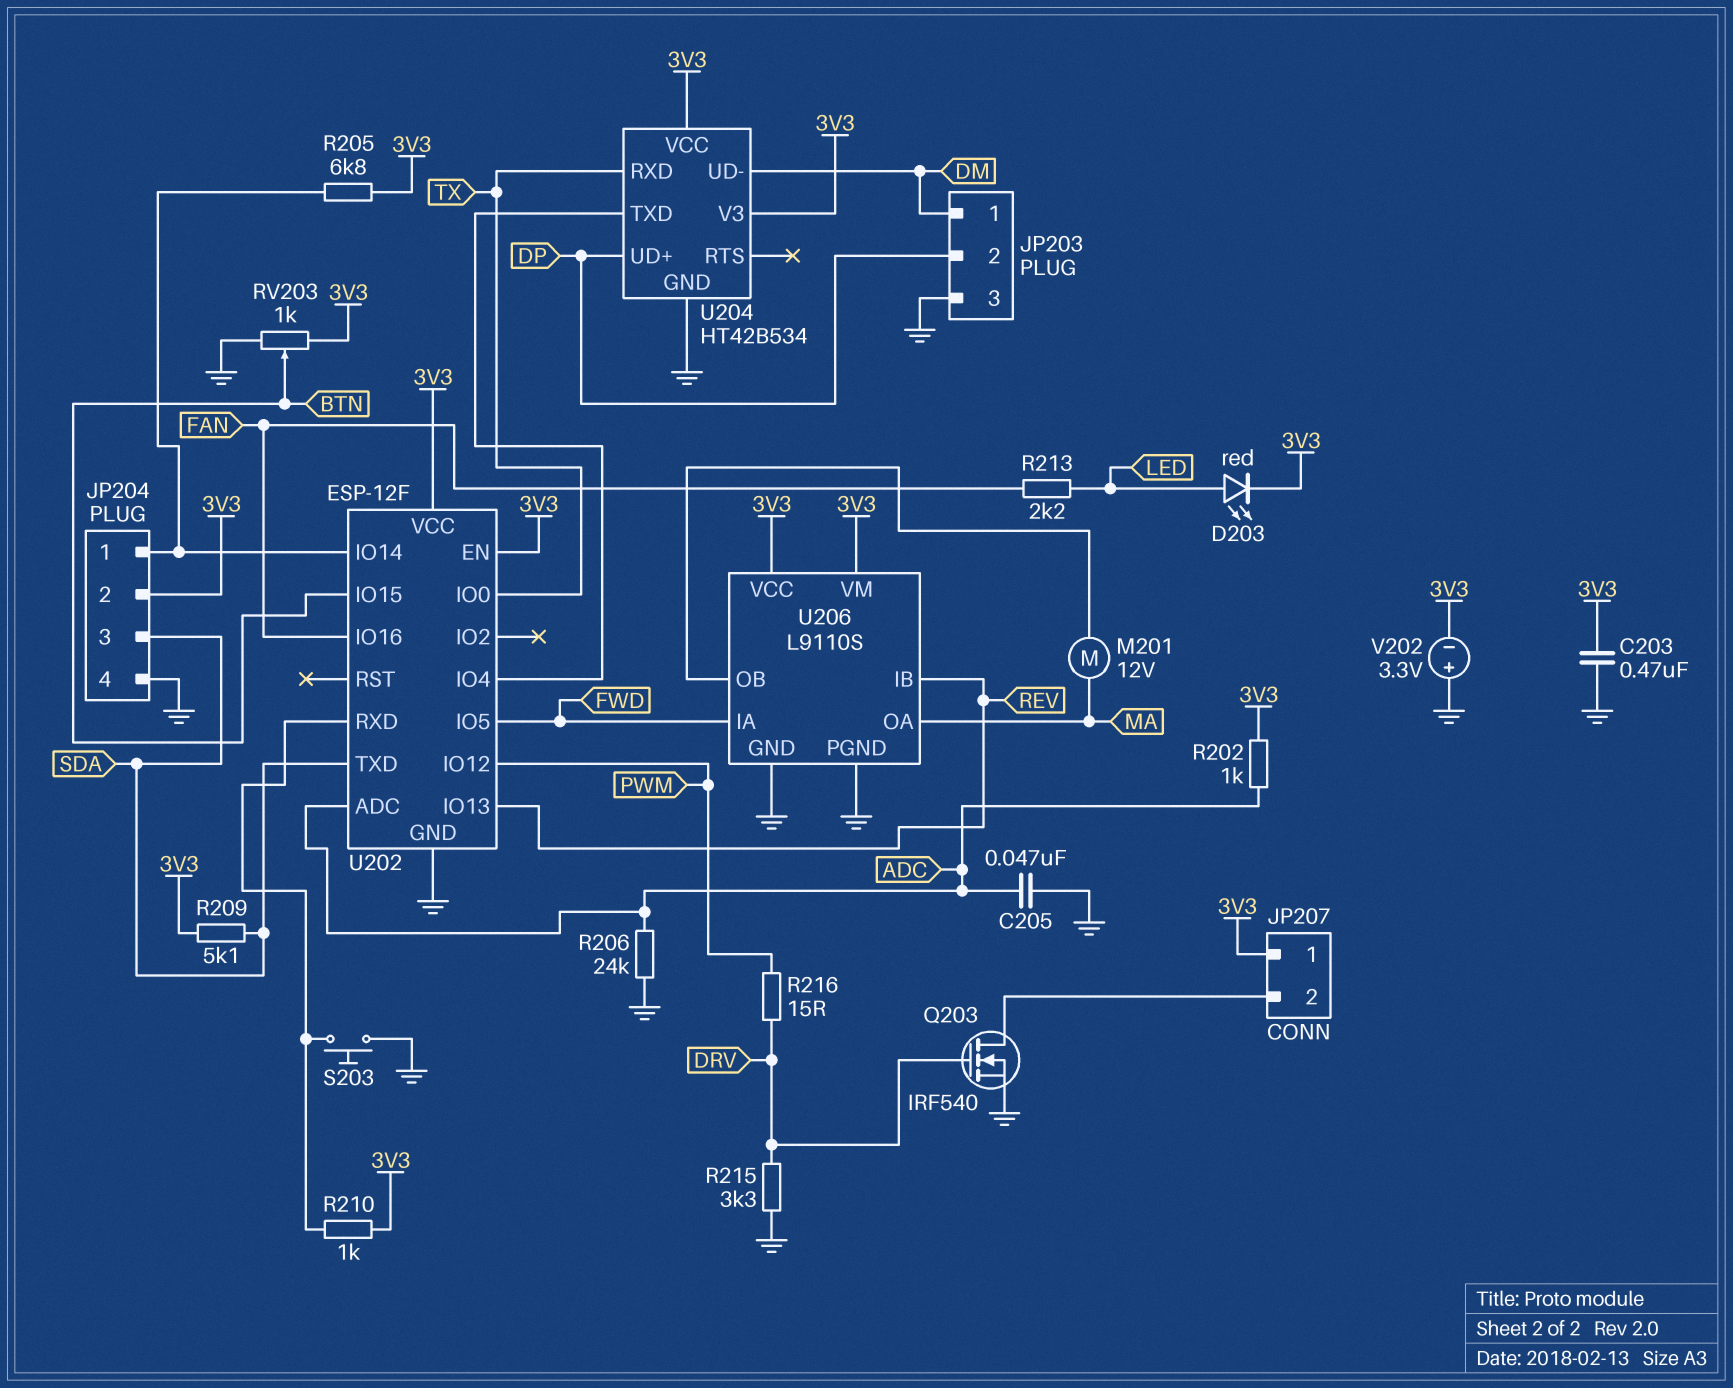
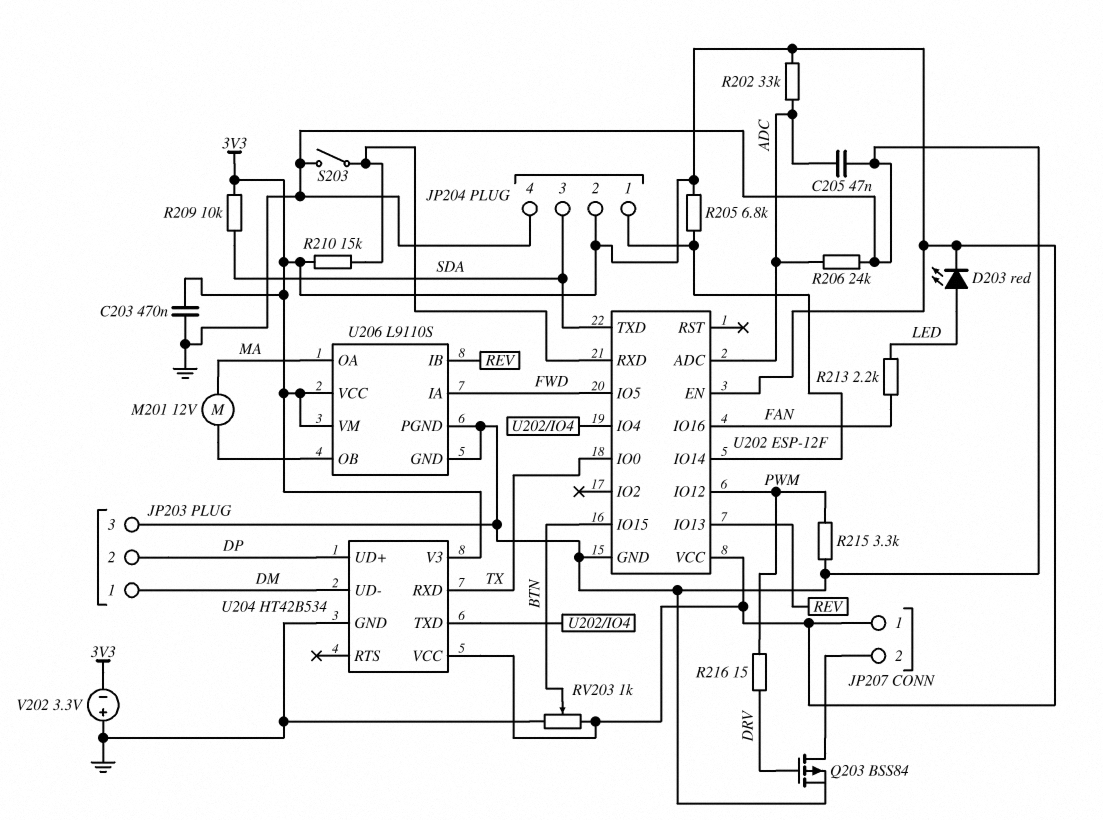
Q203: NMOS IRF540 (G DRV, D JP207/2, S GND) -> PMOS BSS84 (G DRV, D JP207/2, S GND)
R202: 1k (3V3, ADC) -> 33k (3V3, ADC)
R209: 5.1k (3V3, SDA) -> 10k (3V3, SDA)
R210: 1k (3V3, U202/RXD) -> 15k (3V3, U202/RXD)
R215: 3.3k (DRV, GND) -> 3.3k (GND, PWM)
S203: button (GND, U202/RXD) -> switch (GND, U202/RXD)

